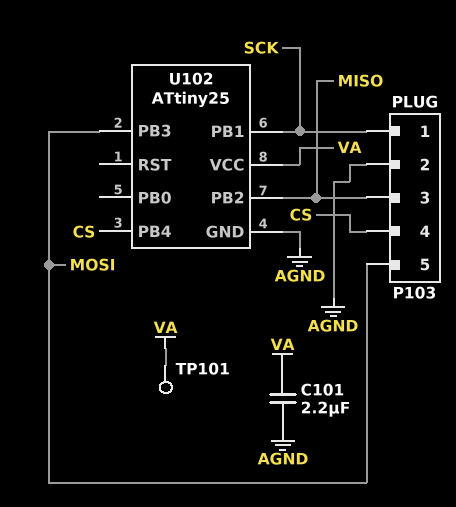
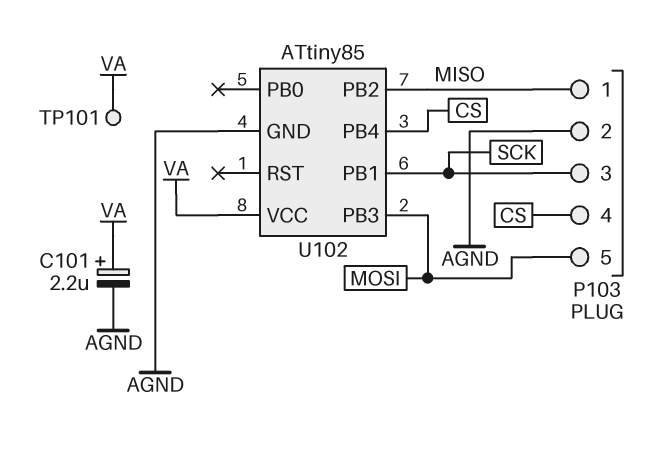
C101: 2.2uF (AGND, VA) -> 2.2uF (plus VA, minus AGND)
P103 pin 1: SCK -> MISO
P103 pin 3: MISO -> SCK
U102: ATtiny25 -> ATtiny85

